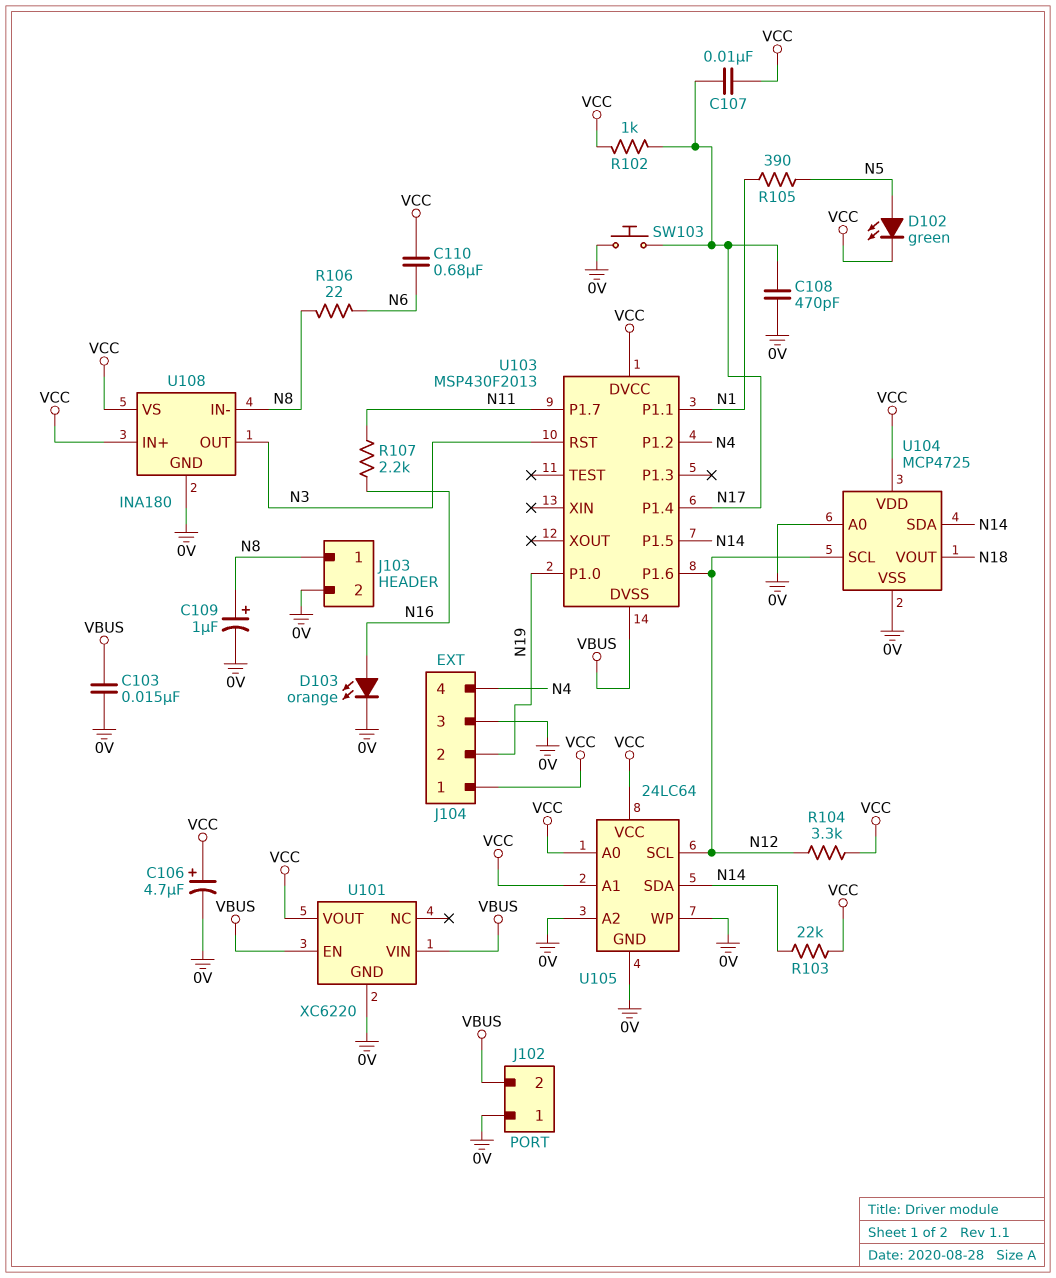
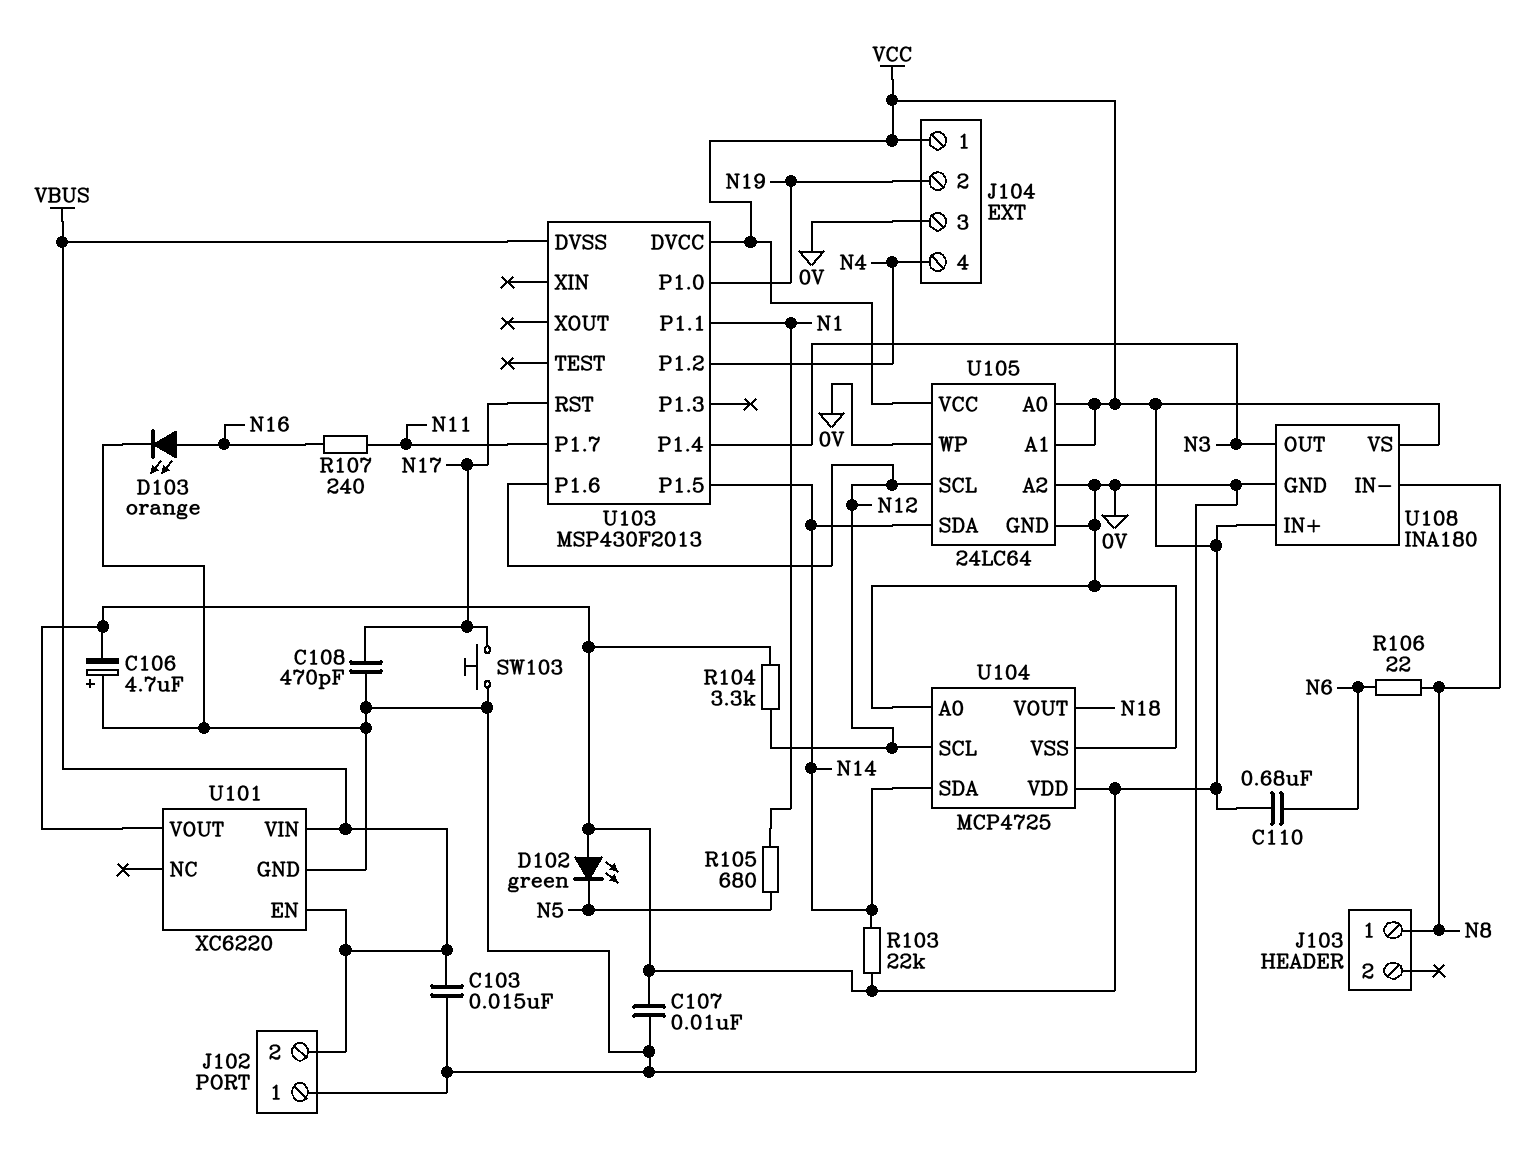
C106: 4.7uF (plus VCC, minus 0V) -> 4.7uF (plus 0V, minus VCC)
C107: 10nF (N17, VCC) -> 10nF (0V, VCC)
C109: 1uF (plus N8, minus 0V) -> none
D102: LED green (A N5, K VCC) -> LED green (A VCC, K N5)
J103 pin 2: 0V -> none
R102: 1k (N17, VCC) -> none
R105: 390 (N1, N5) -> 680 (N1, N5)
R107: 2.2k (N11, N16) -> 240 (N11, N16)
U103 pin P1.4: N17 -> N3
U103 pin RST: N3 -> N17

